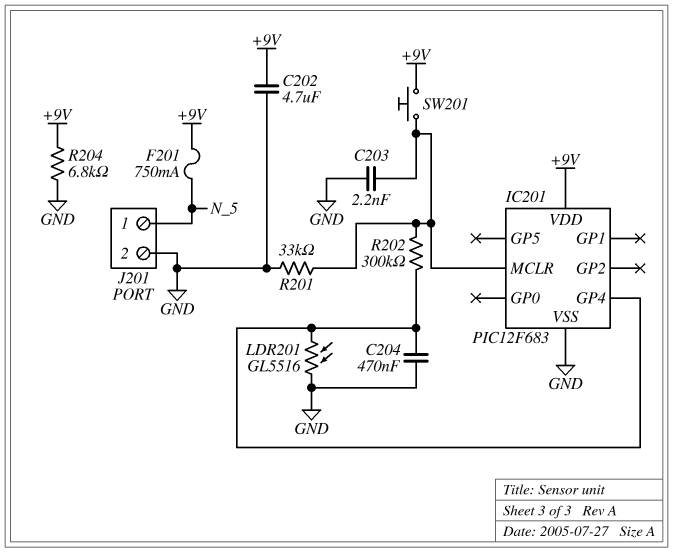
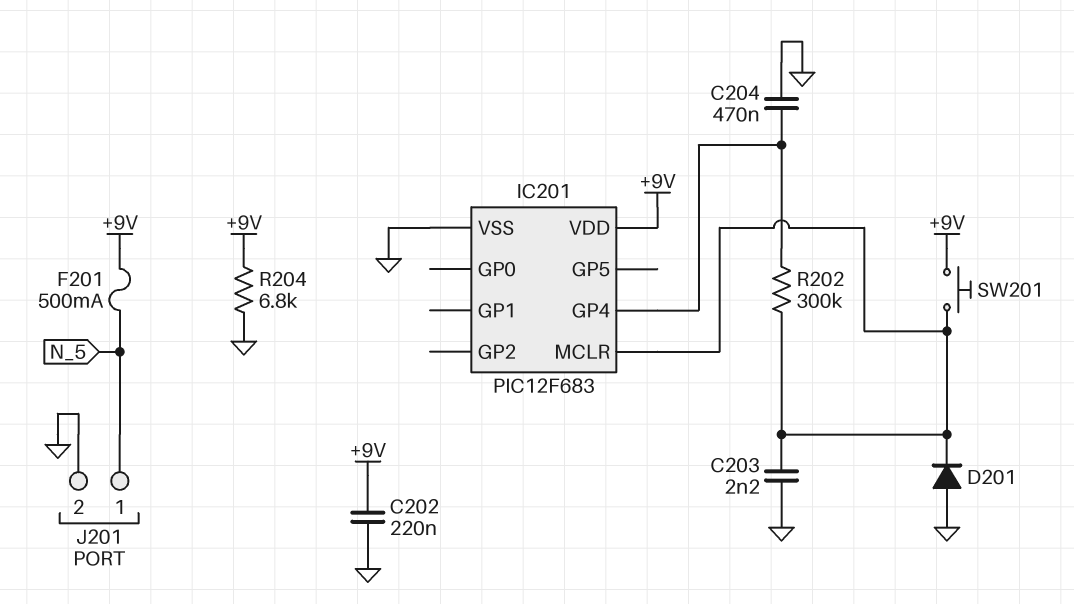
C202: 4.7uF (+9V, GND) -> 220nF (+9V, GND)
D201: none -> diode (A GND, K IC201/MCLR)
F201: 750mA (+9V, N_5) -> 500mA (+9V, N_5)
LDR201: GL5516 (GND, IC201/GP4) -> none
R201: 33k (GND, IC201/MCLR) -> none

